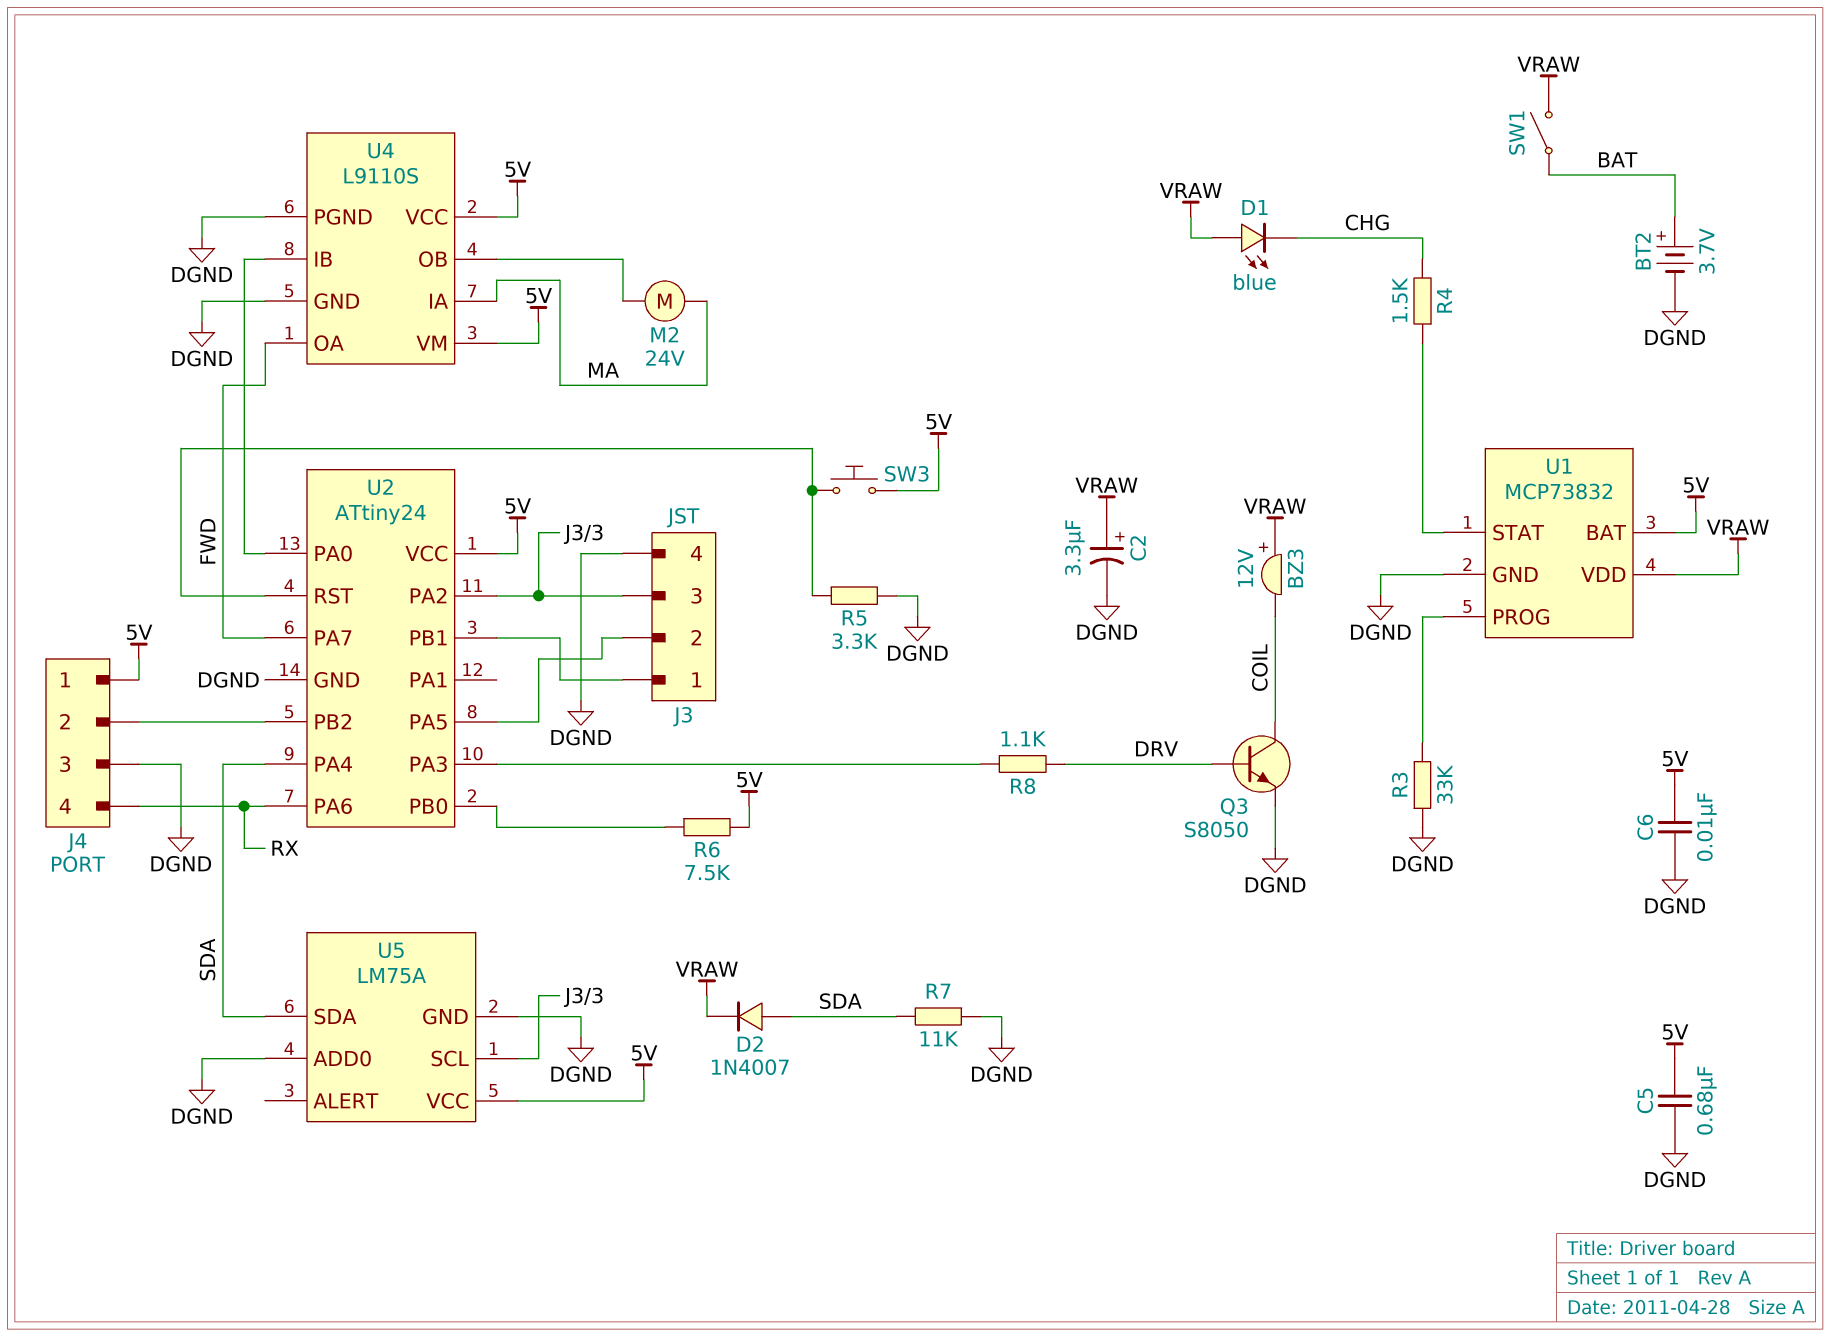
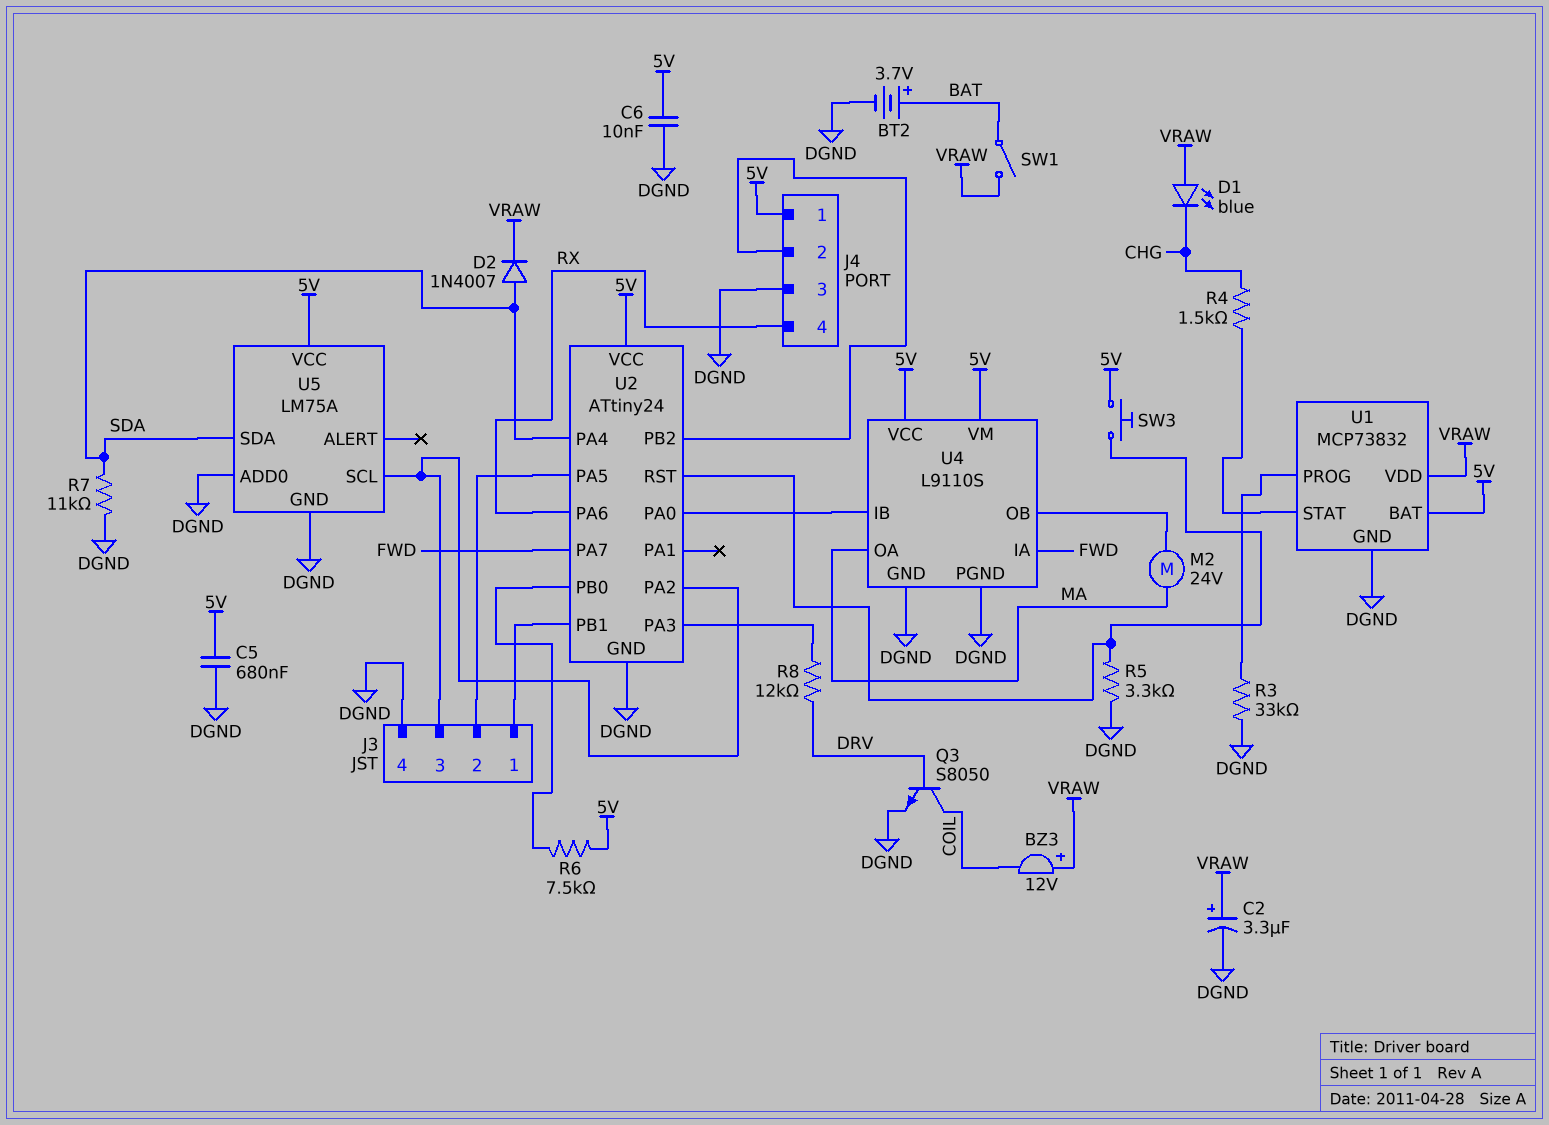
R8: 1.1k (DRV, U2/PA3) -> 12k (DRV, U2/PA3)
U4 pin IA: MA -> FWD
U4 pin OA: FWD -> MA

